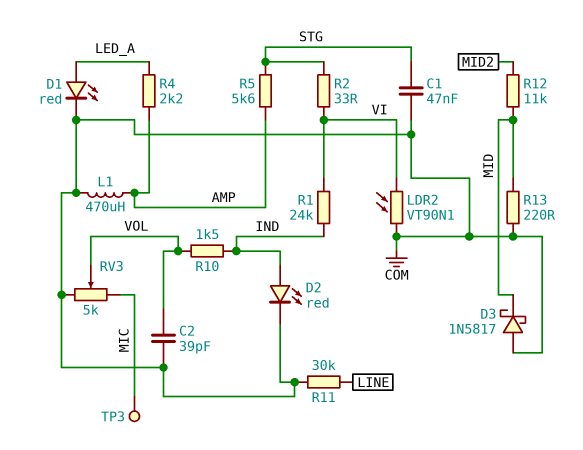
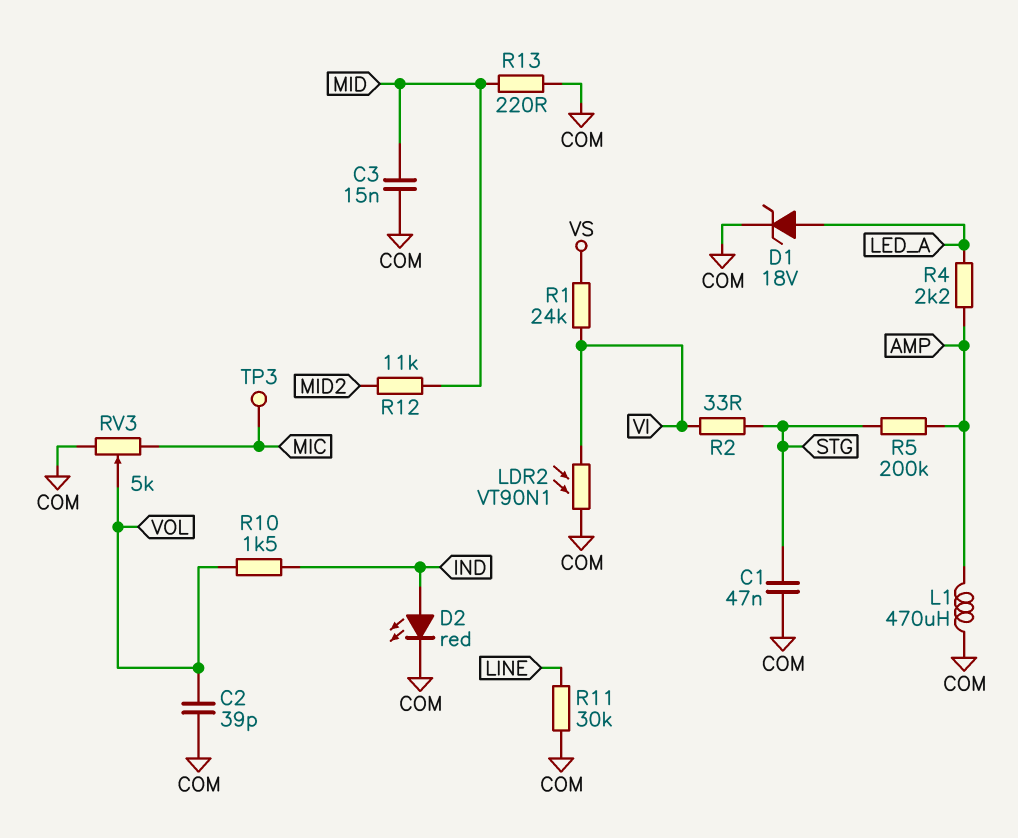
C3: none -> 15nF (COM, MID)
D1: LED red (A LED_A, K COM) -> zener 18V (A LED_A, K COM)
D3: schottky 1N5817 (A COM, K MID) -> none
R1: 24k (IND, VI) -> 24k (VI, VS)
R5: 5.6k (AMP, STG) -> 200k (AMP, STG)

